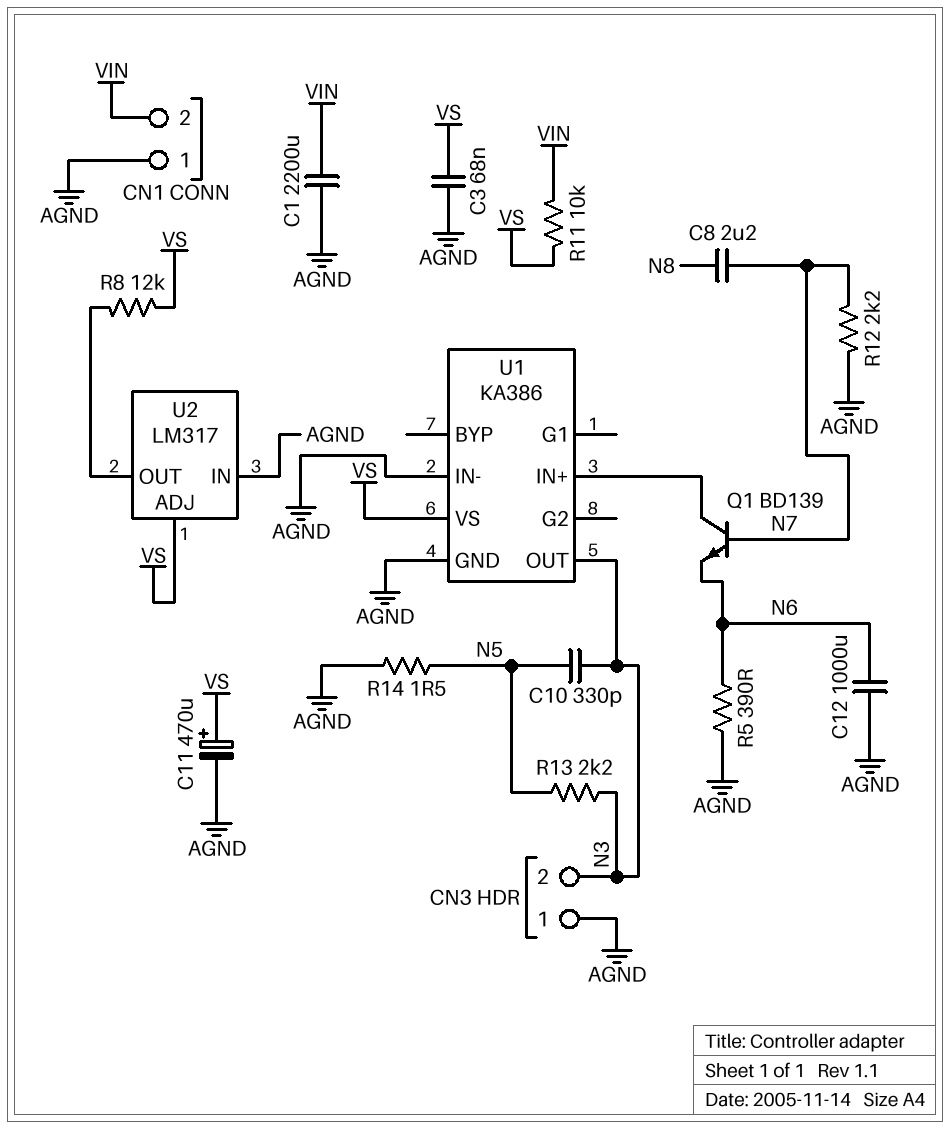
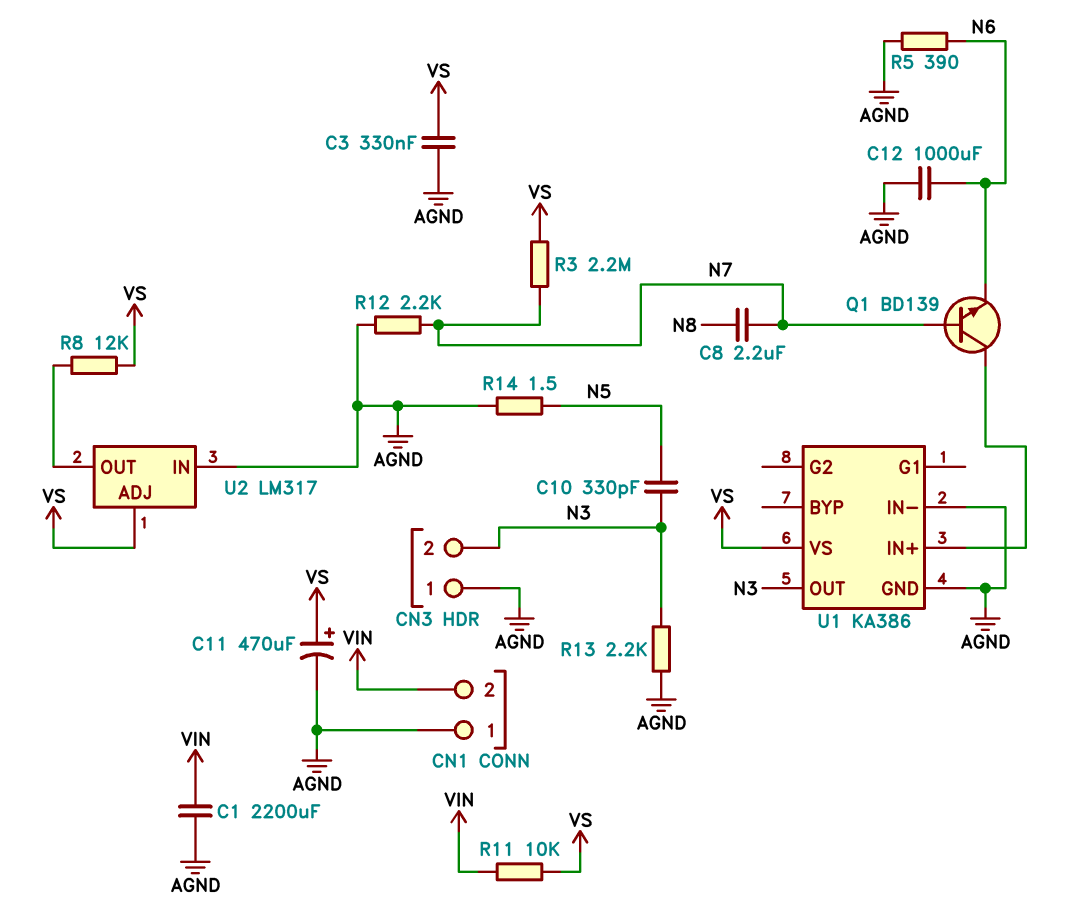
C3: 68nF (AGND, VS) -> 330nF (AGND, VS)
R3: none -> 2.2M (N7, VS)
R13: 2.2k (N3, N5) -> 2.2k (AGND, N3)

